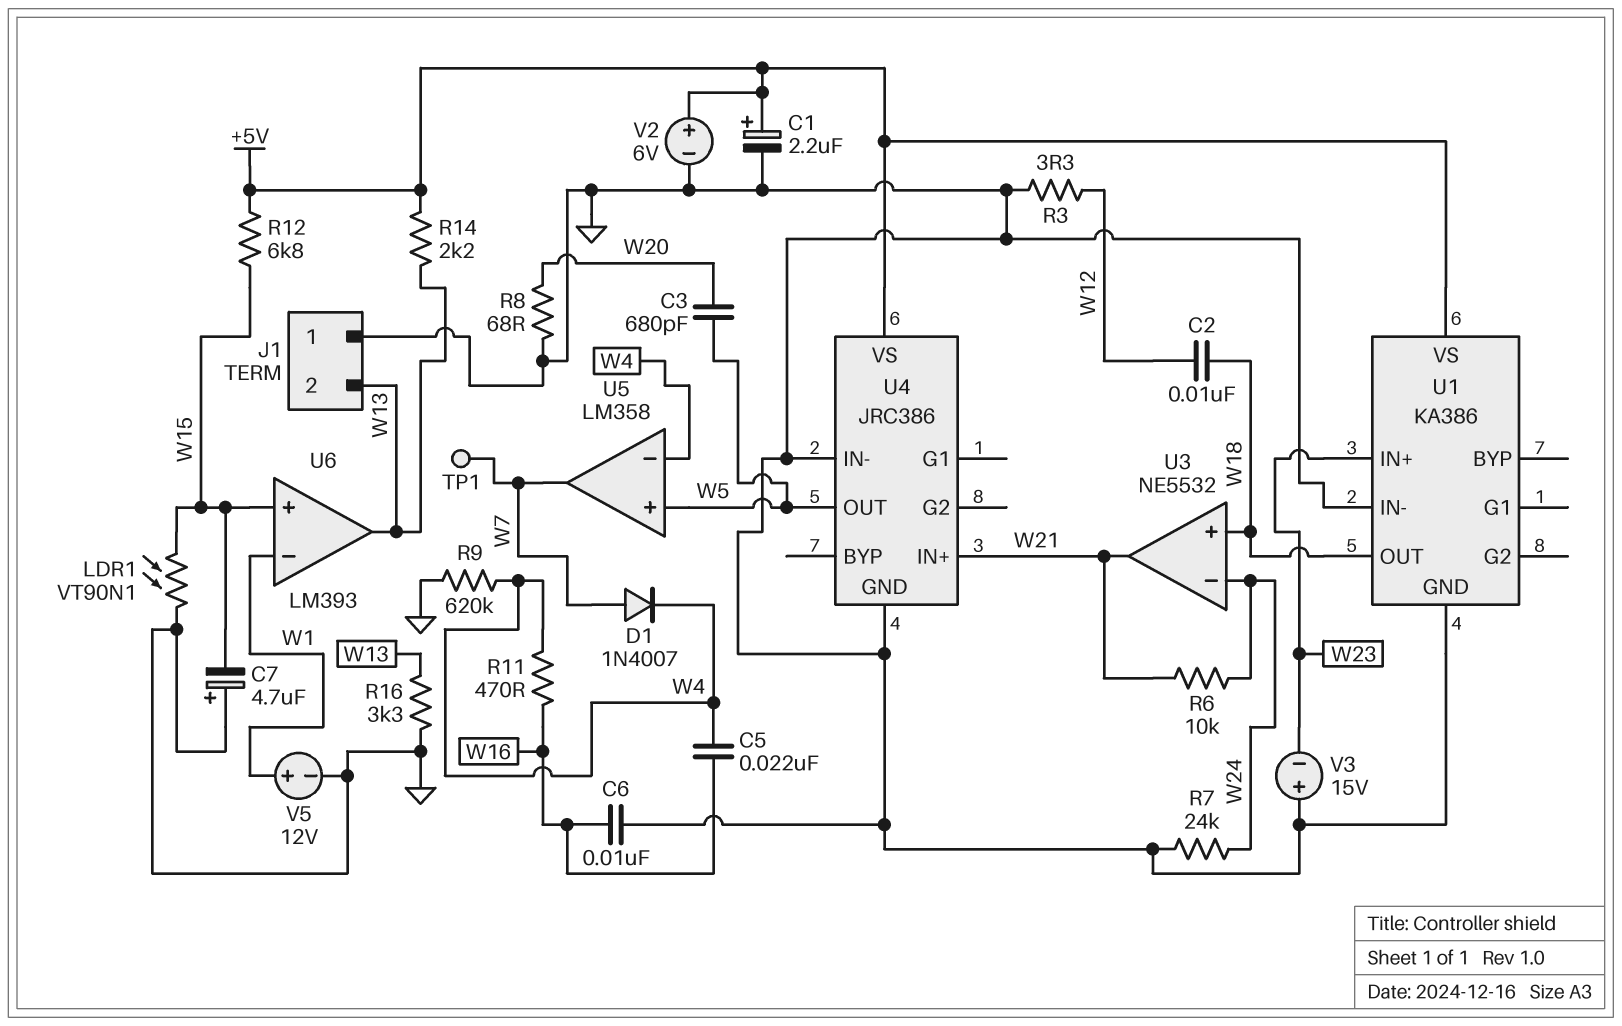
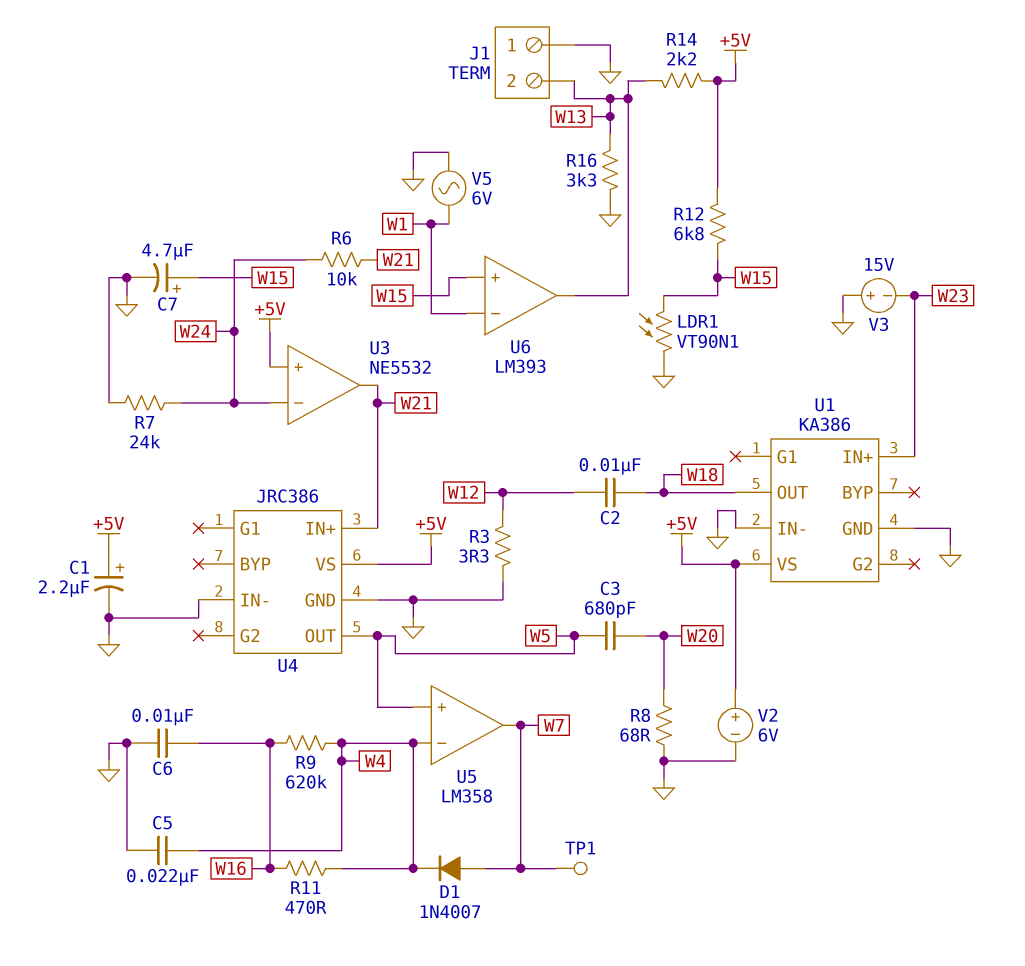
C5: 22nF (W4, W16) -> 22nF (GND, W4)
C7: 4.7uF (plus GND, minus W15) -> 4.7uF (plus W15, minus GND)
R9: 620k (GND, W4) -> 620k (W4, W16)
U3 pin in+: W18 -> +5V
V5: 12V (plus W1, minus GND) -> AC 6V (GND, W1)

